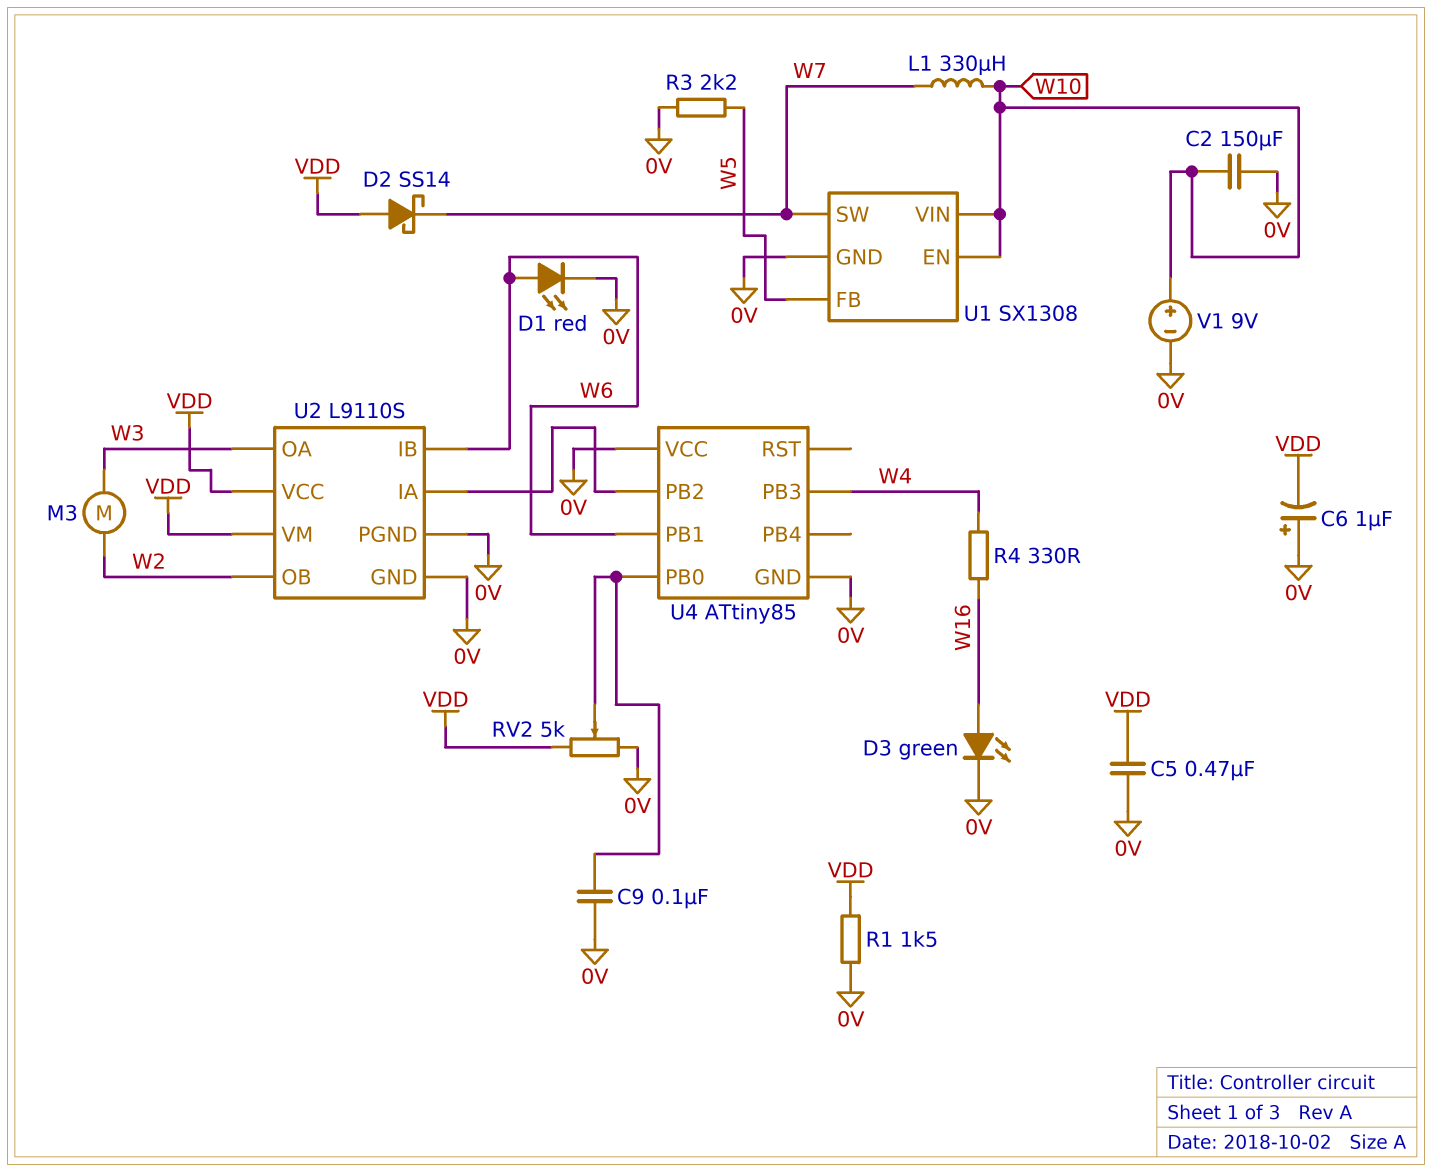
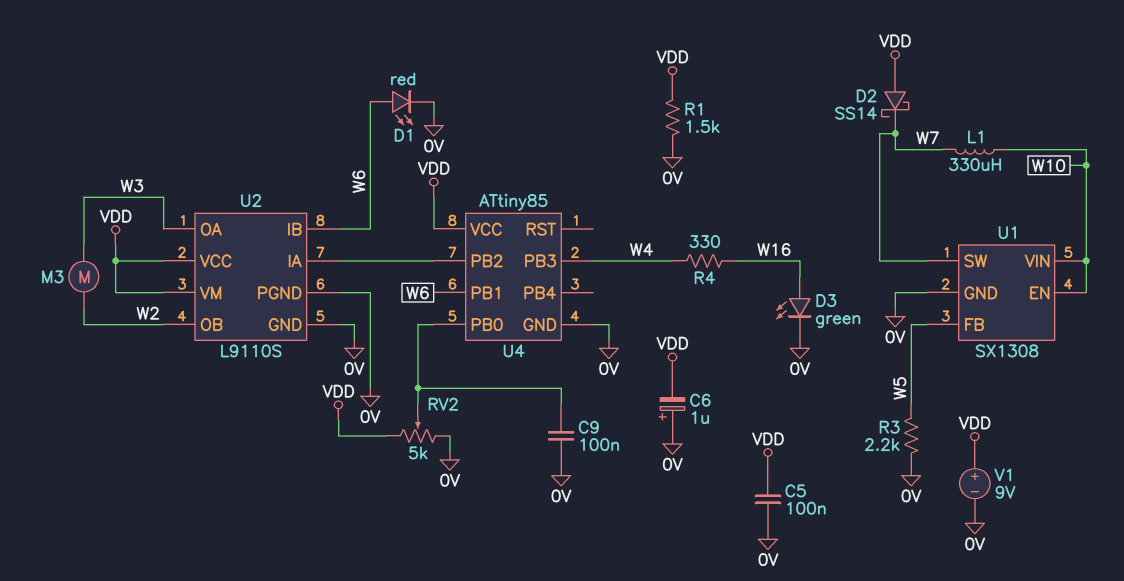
C2: 150uF (0V, W10) -> none
C5: 470nF (0V, VDD) -> 100nF (0V, VDD)
U4 pin VCC: 0V -> VDD
V1: 9V (plus W10, minus 0V) -> 9V (plus VDD, minus 0V)

